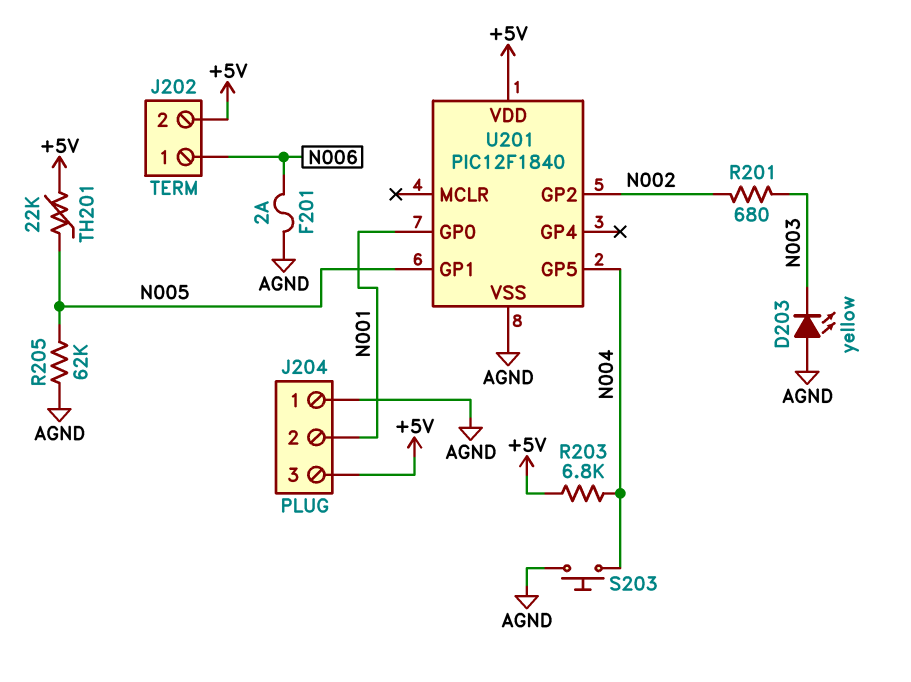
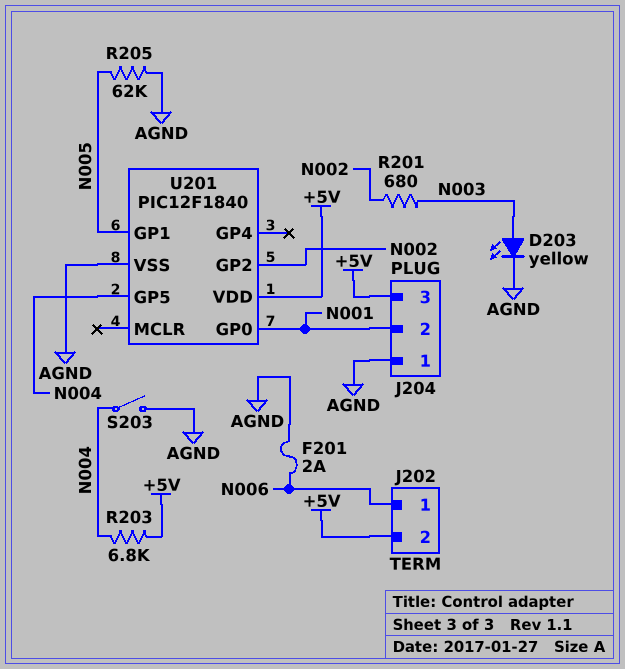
D203: LED yellow (A AGND, K N003) -> LED yellow (A N003, K AGND)
S203: button (AGND, N004) -> switch (AGND, N004)
TH201: 22k (+5V, N005) -> none

